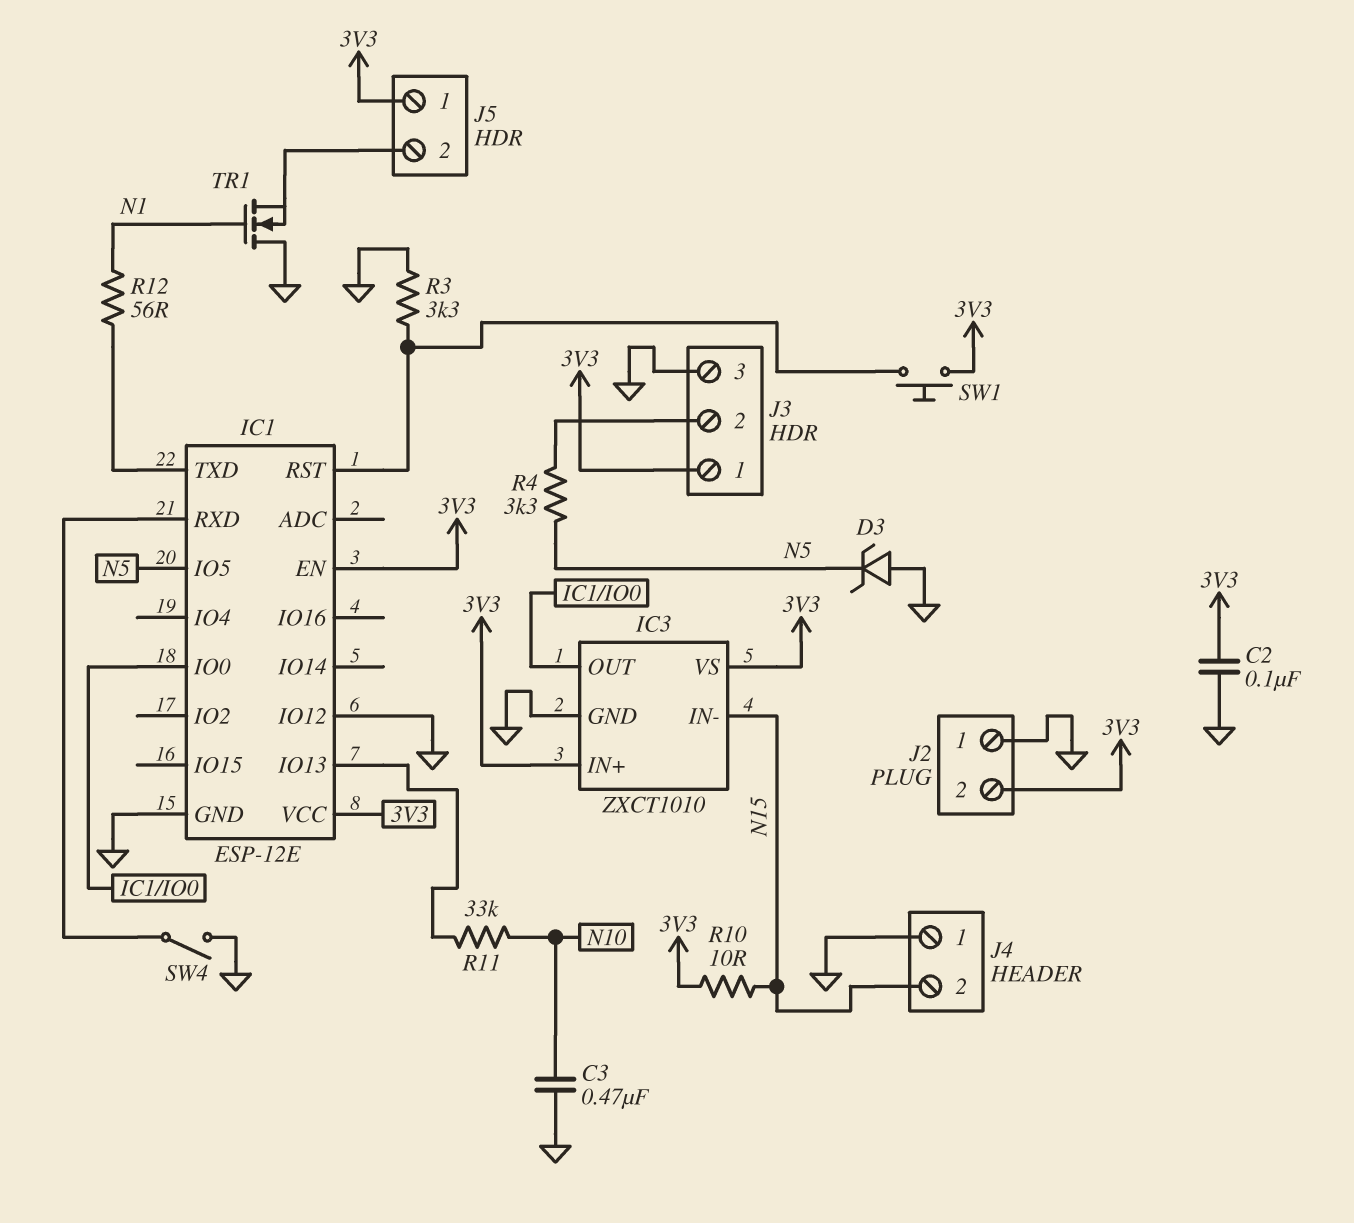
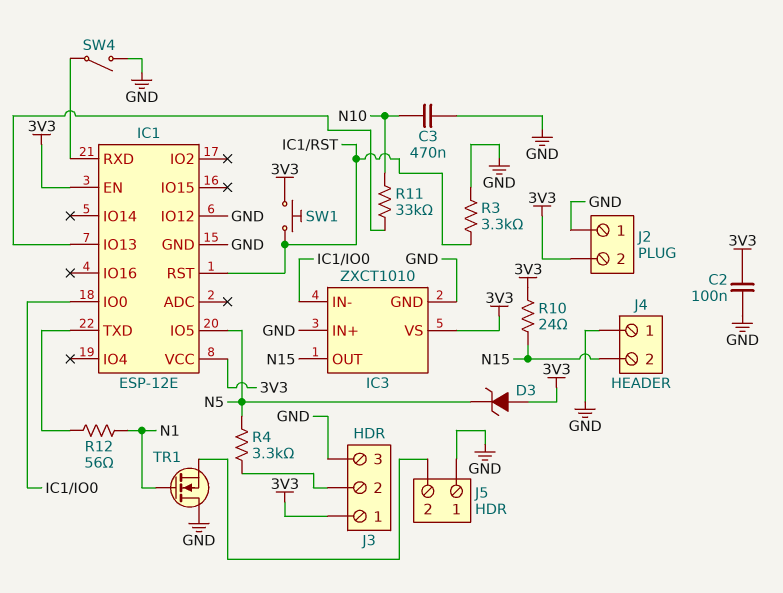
D3: zener (A GND, K N5) -> zener (A 3V3, K N5)
IC3 pin IN+: 3V3 -> GND
IC3 pin IN-: N15 -> IC1/IO0
IC3 pin OUT: IC1/IO0 -> N15
J5 pin 1: 3V3 -> GND
R10: 10 (3V3, N15) -> 24 (3V3, N15)

